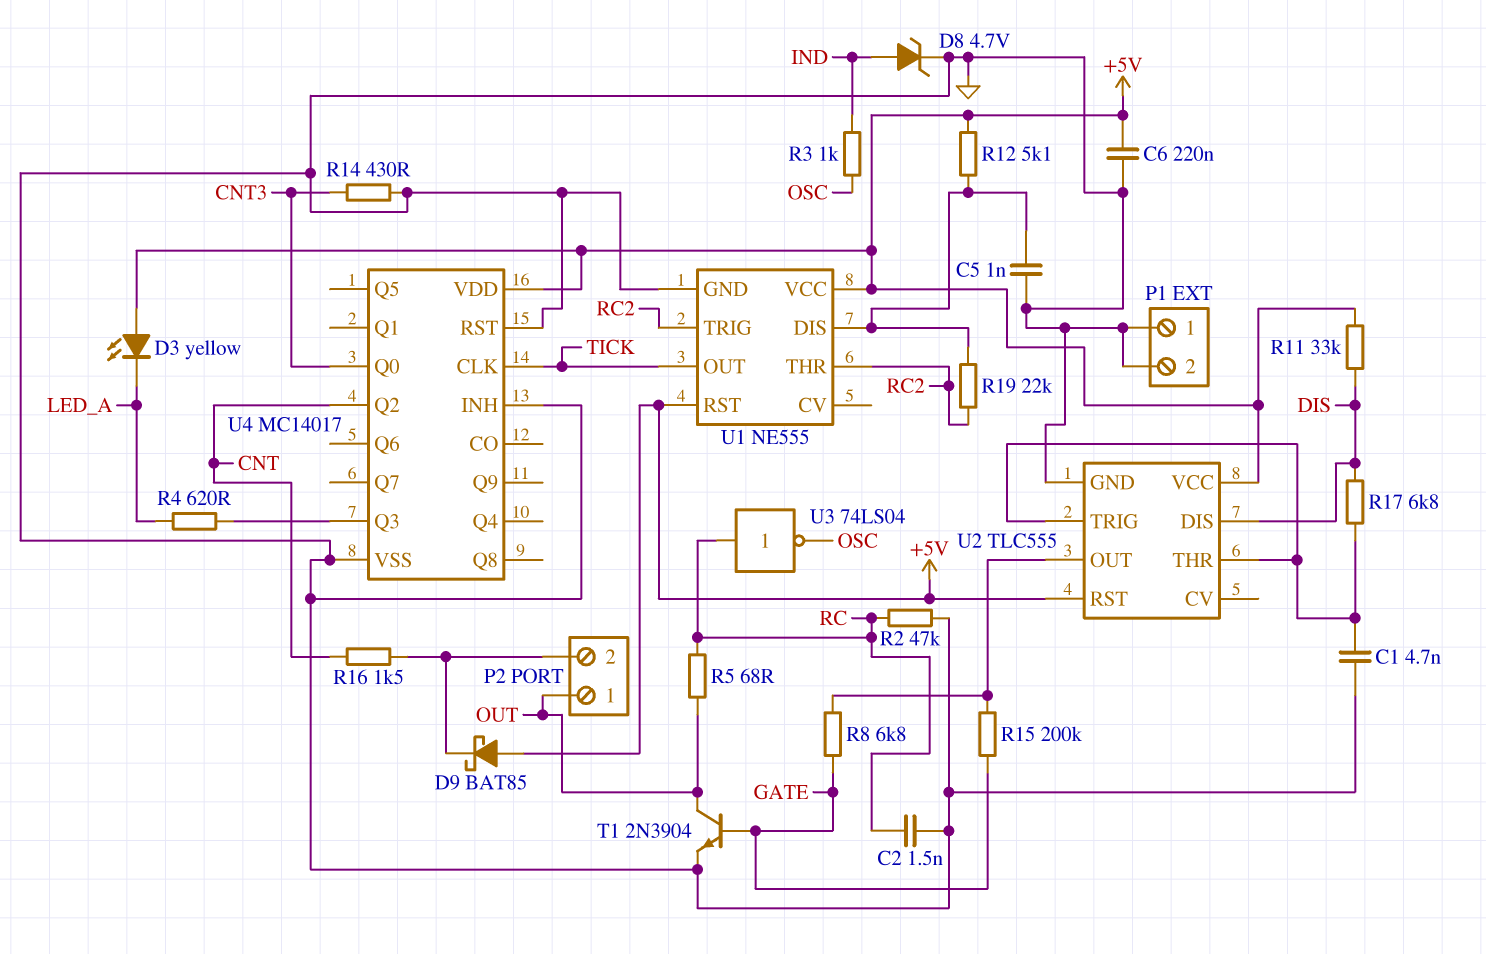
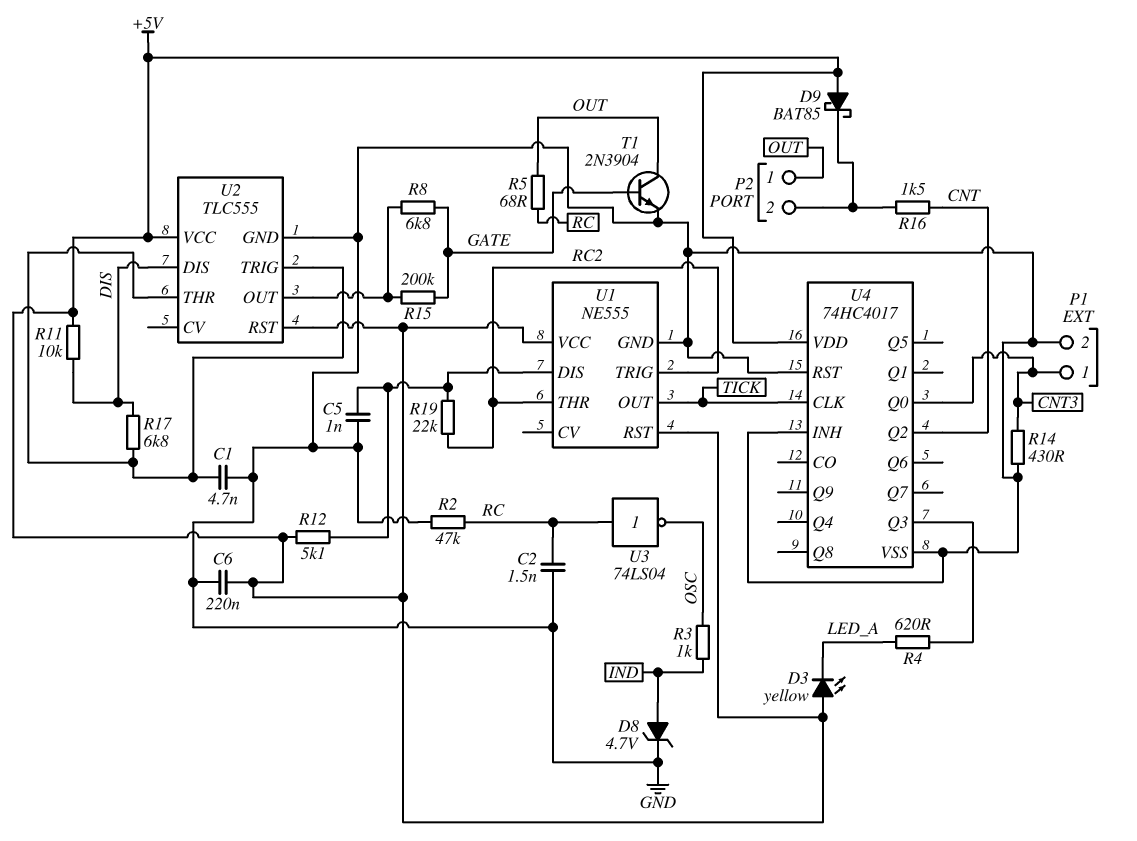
P1 pin 1: GND -> CNT3
R11: 33k (+5V, DIS) -> 10k (+5V, DIS)
U4: MC14017 -> 74HC4017

